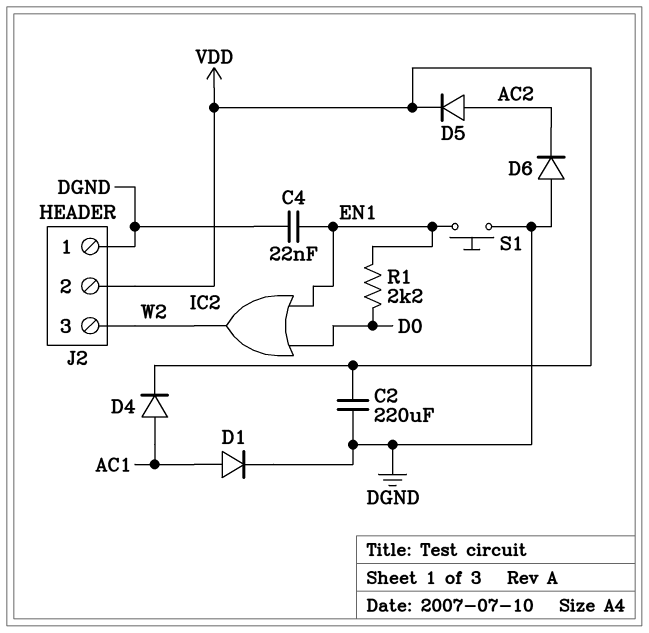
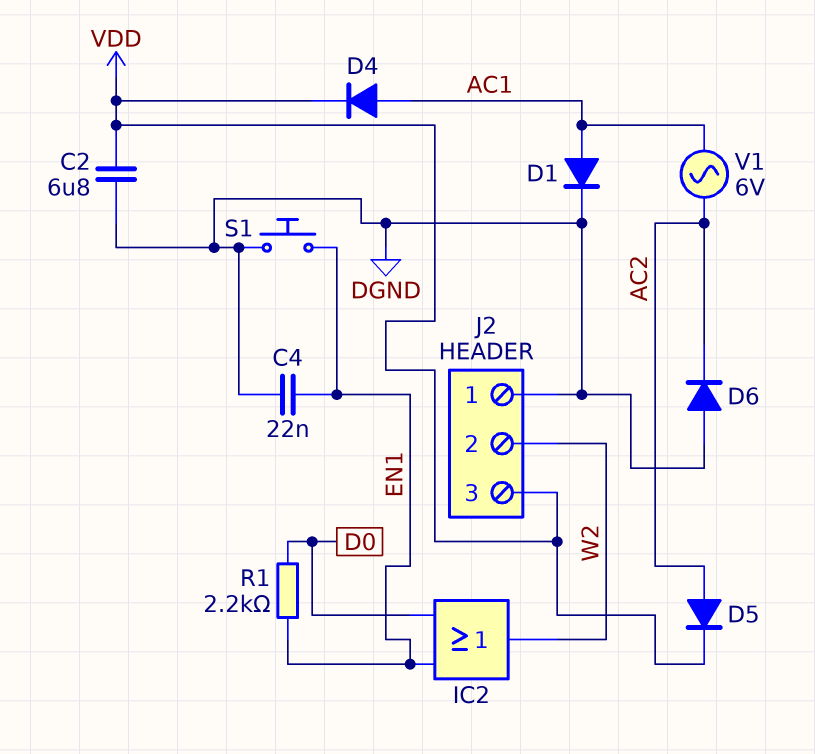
C2: 220uF (DGND, VDD) -> 6.8uF (DGND, VDD)
J2 pin 2: VDD -> W2
J2 pin 3: W2 -> VDD
V1: none -> AC 6V (AC1, AC2)

